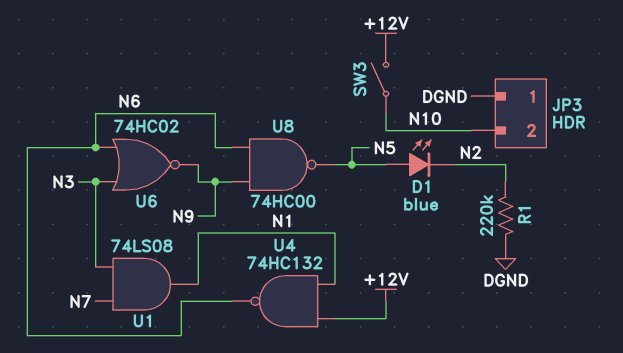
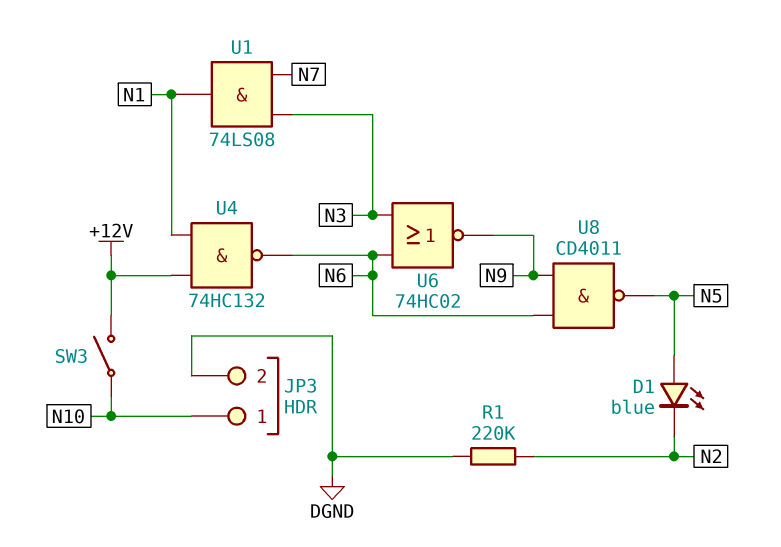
JP3 pin 1: DGND -> N10
JP3 pin 2: N10 -> DGND
U8: NAND 74HC00 (in N6, in N9, out N5) -> NAND CD4011 (in N6, in N9, out N5)

